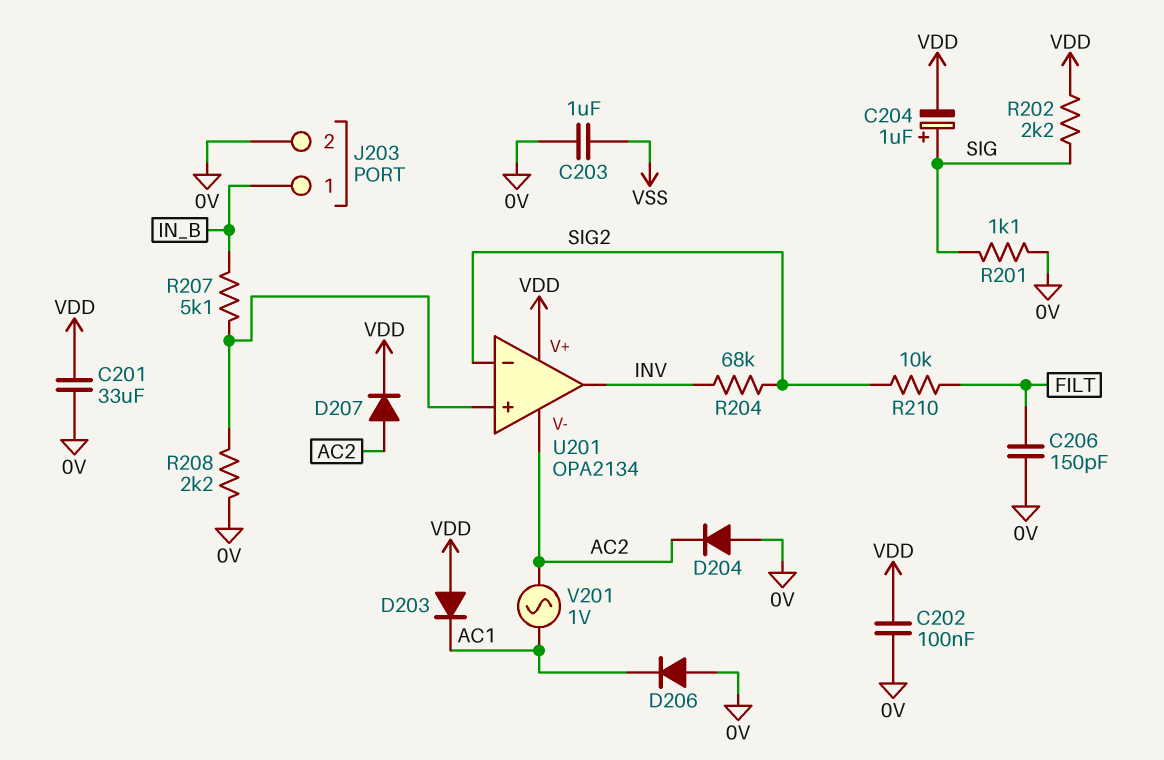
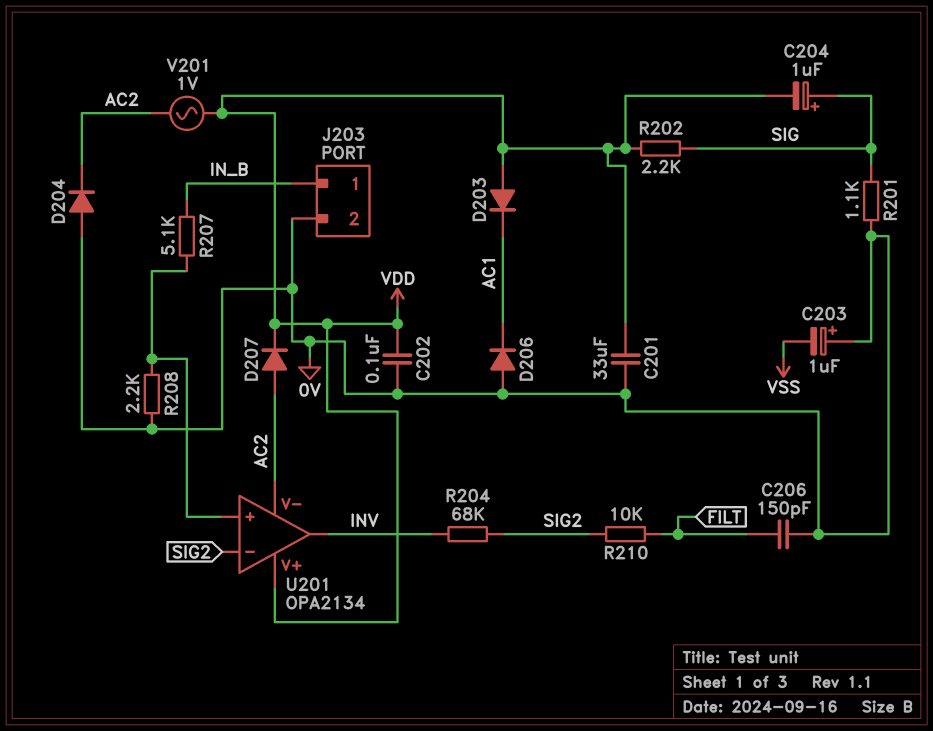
C203: 1uF (0V, VSS) -> 1uF (plus 0V, minus VSS)
V201: AC 1V (AC1, AC2) -> AC 1V (AC2, VDD)

